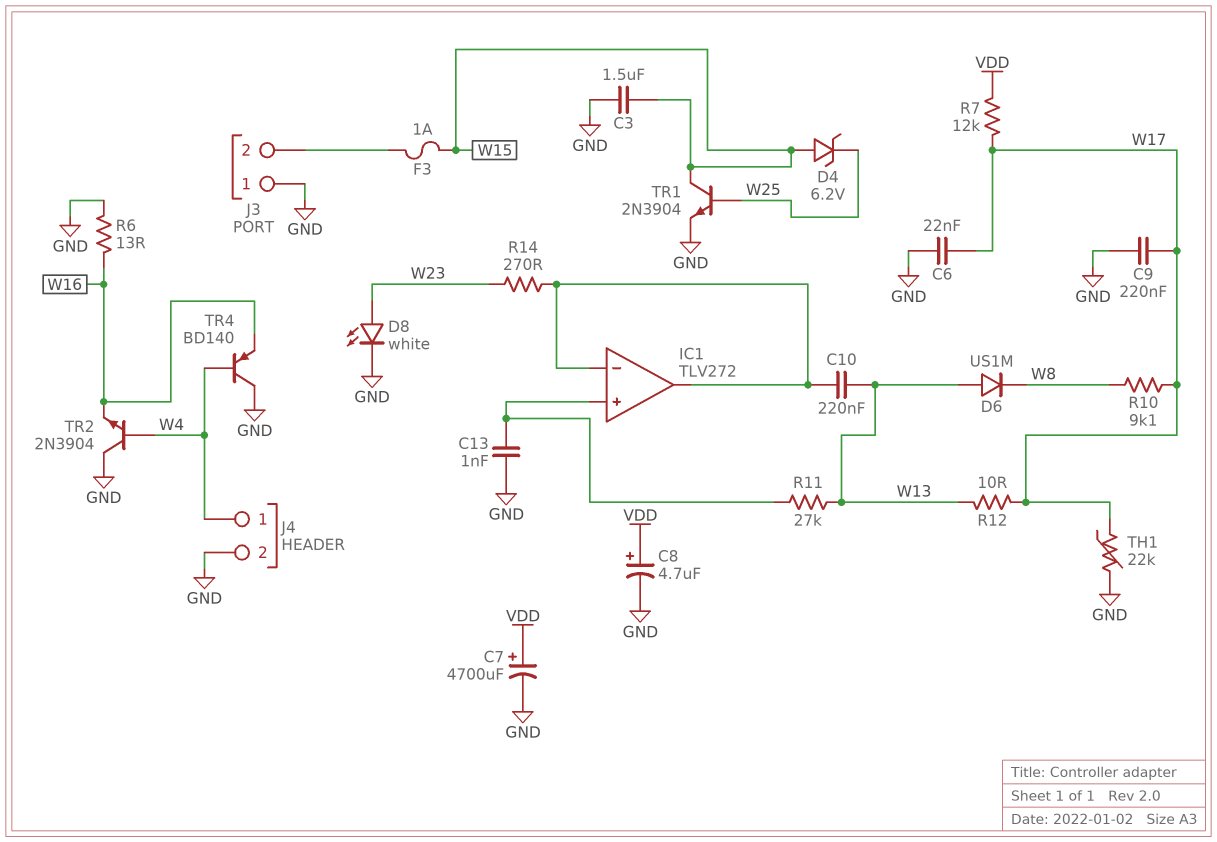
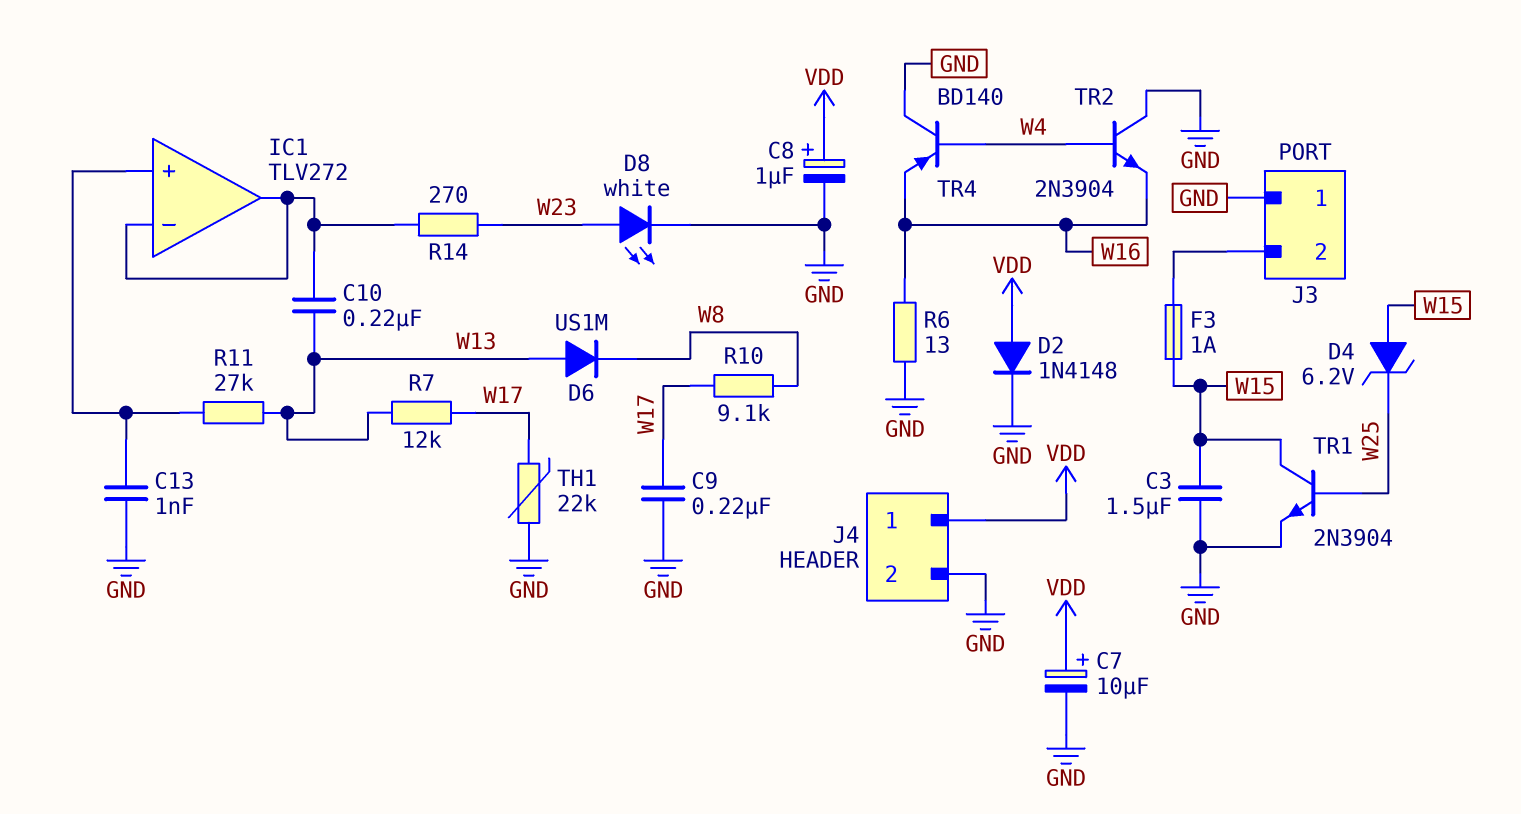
C6: 22nF (GND, W17) -> none
C7: 4700uF (plus VDD, minus GND) -> 10uF (plus VDD, minus GND)
C8: 4.7uF (plus VDD, minus GND) -> 1uF (plus VDD, minus GND)
D2: none -> diode 1N4148 (A VDD, K GND)
J4 pin 1: W4 -> VDD
R7: 12k (VDD, W17) -> 12k (W13, W17)
R12: 10 (W13, W17) -> none

